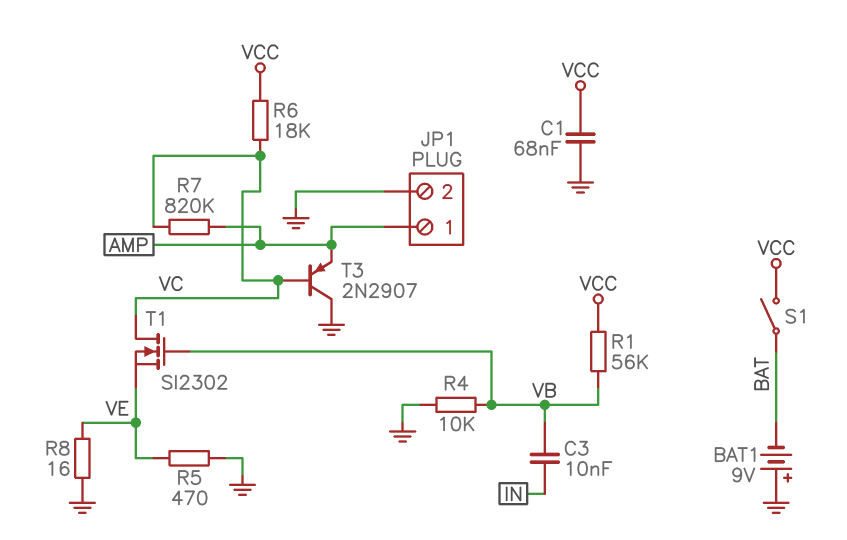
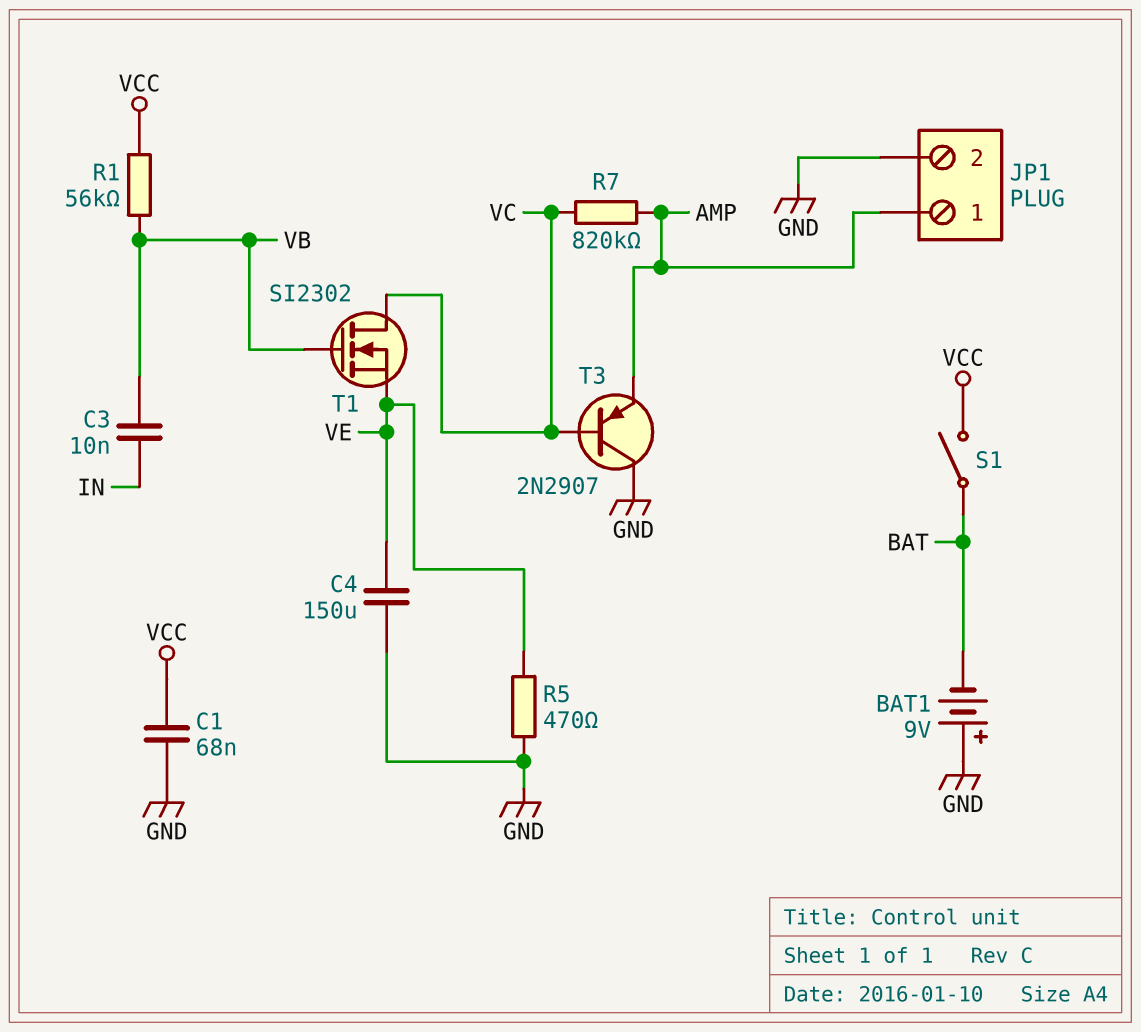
C4: none -> 150uF (GND, VE)
R4: 10k (GND, VB) -> none
R6: 18k (VC, VCC) -> none
R8: 16 (GND, VE) -> none

